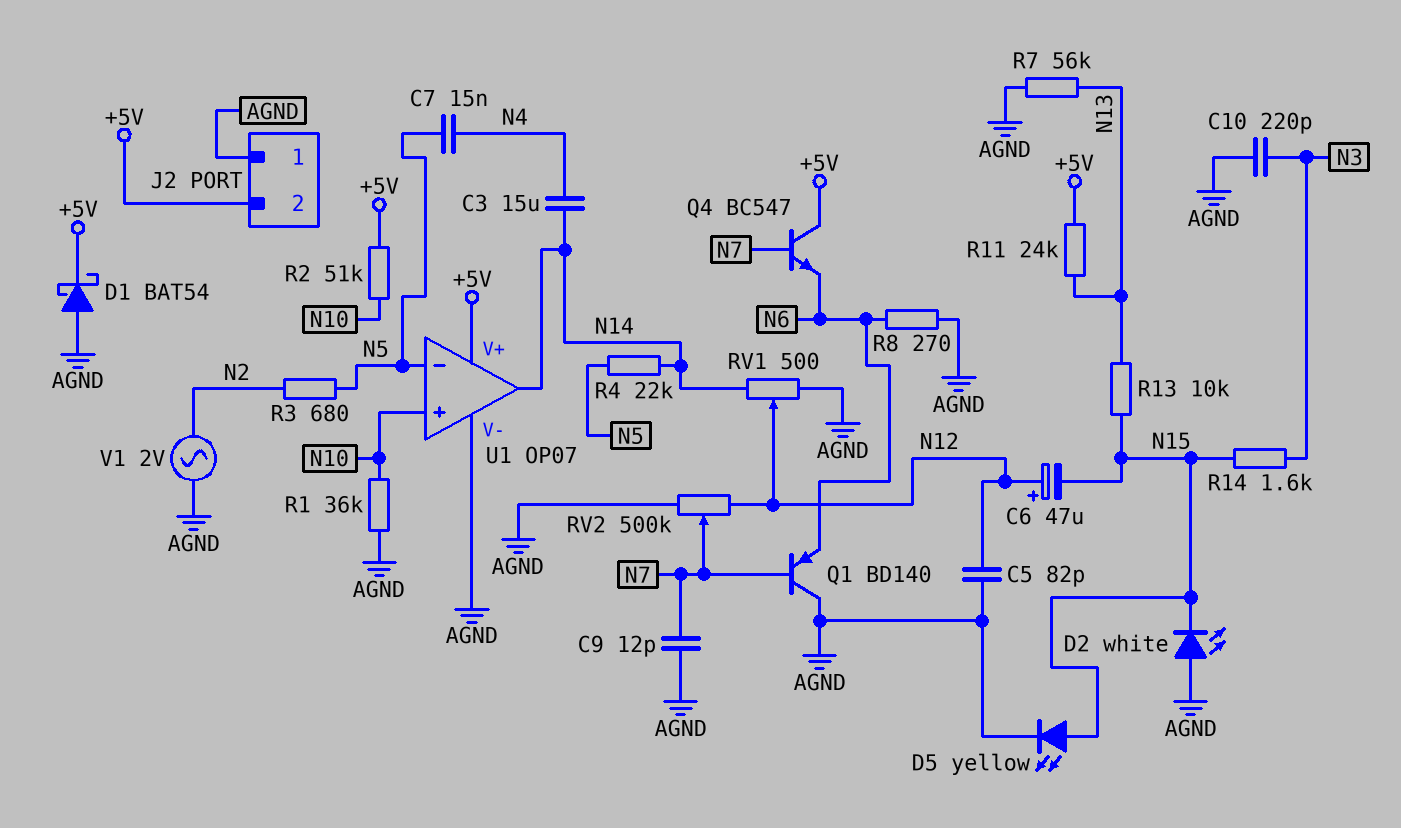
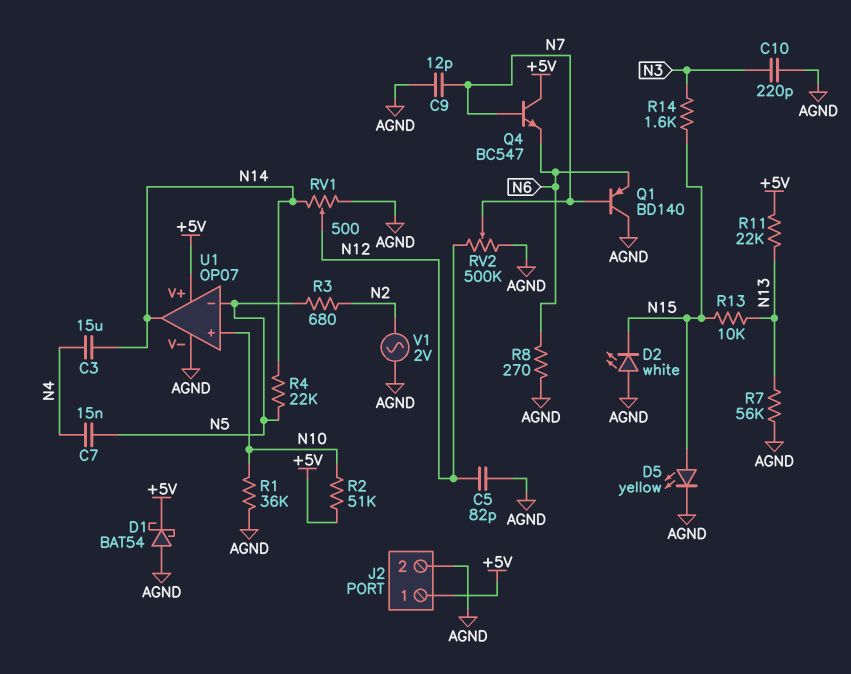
C6: 47uF (plus N12, minus N15) -> none
J2 pin 1: AGND -> +5V
J2 pin 2: +5V -> AGND
R11: 24k (+5V, N13) -> 22k (+5V, N13)

